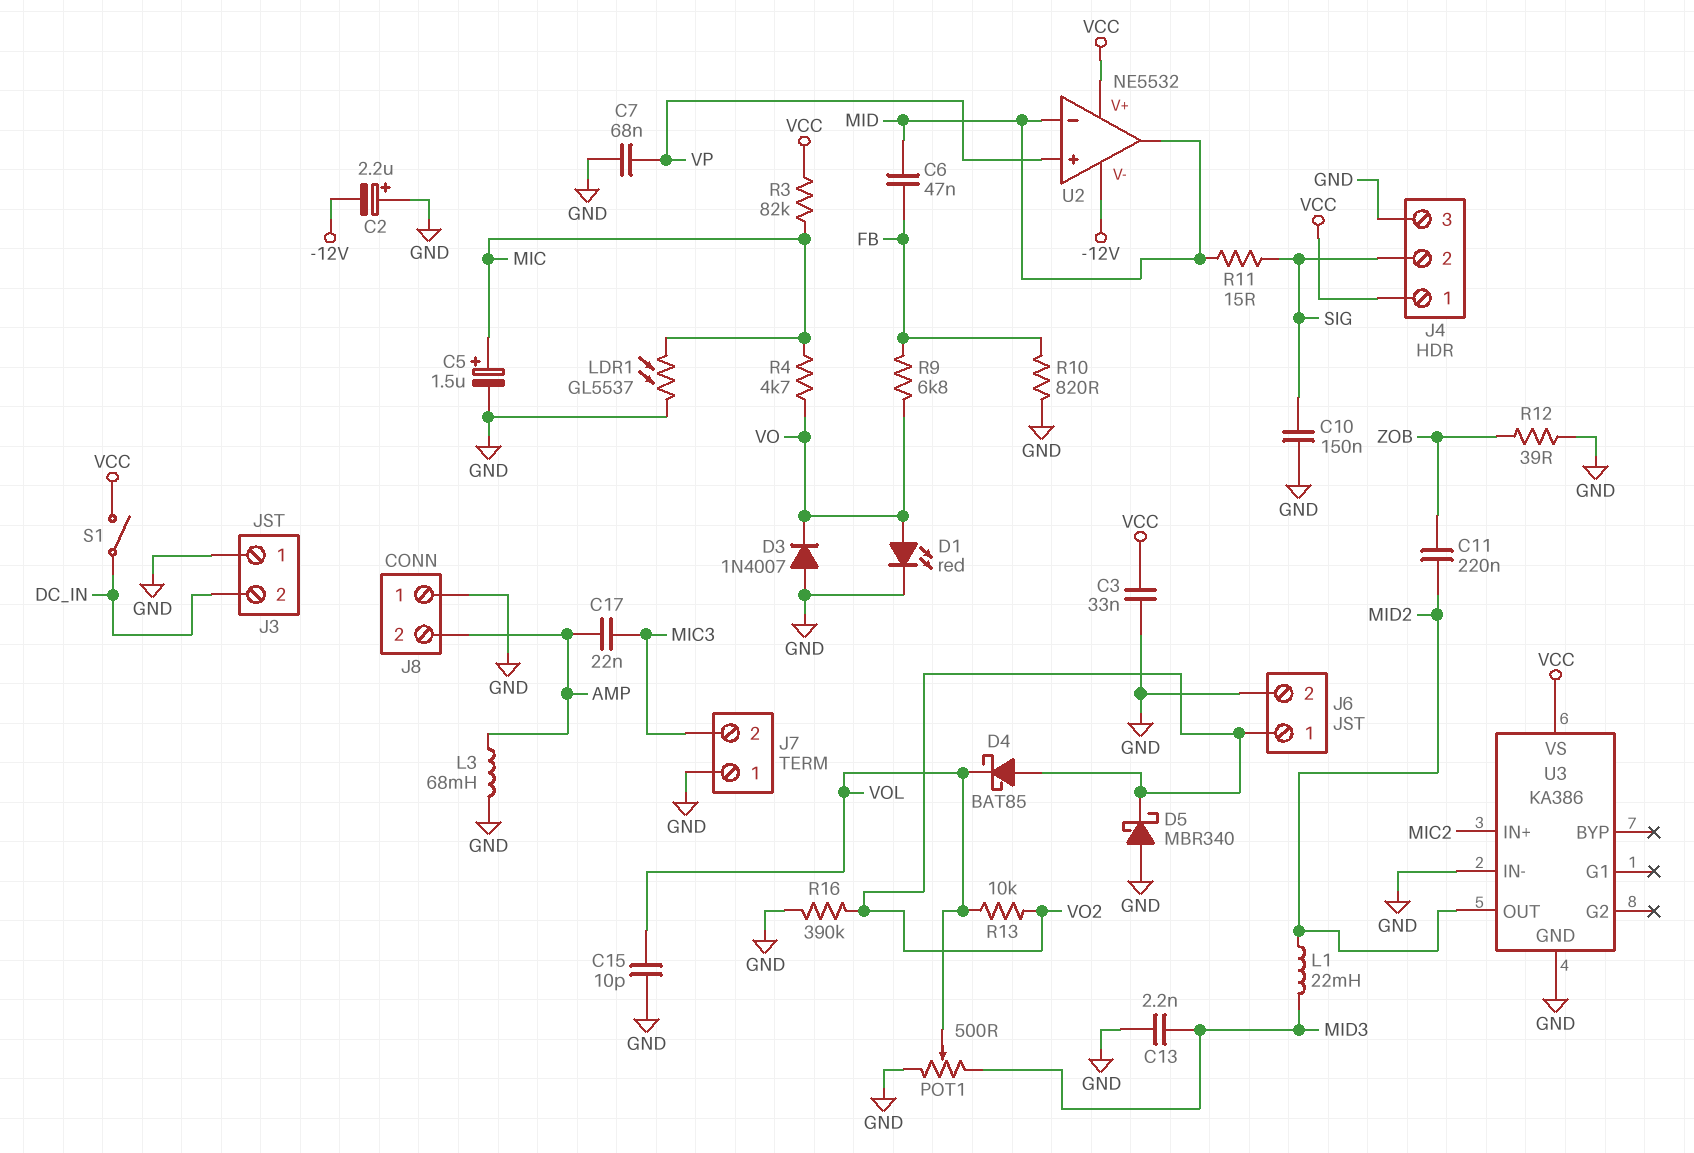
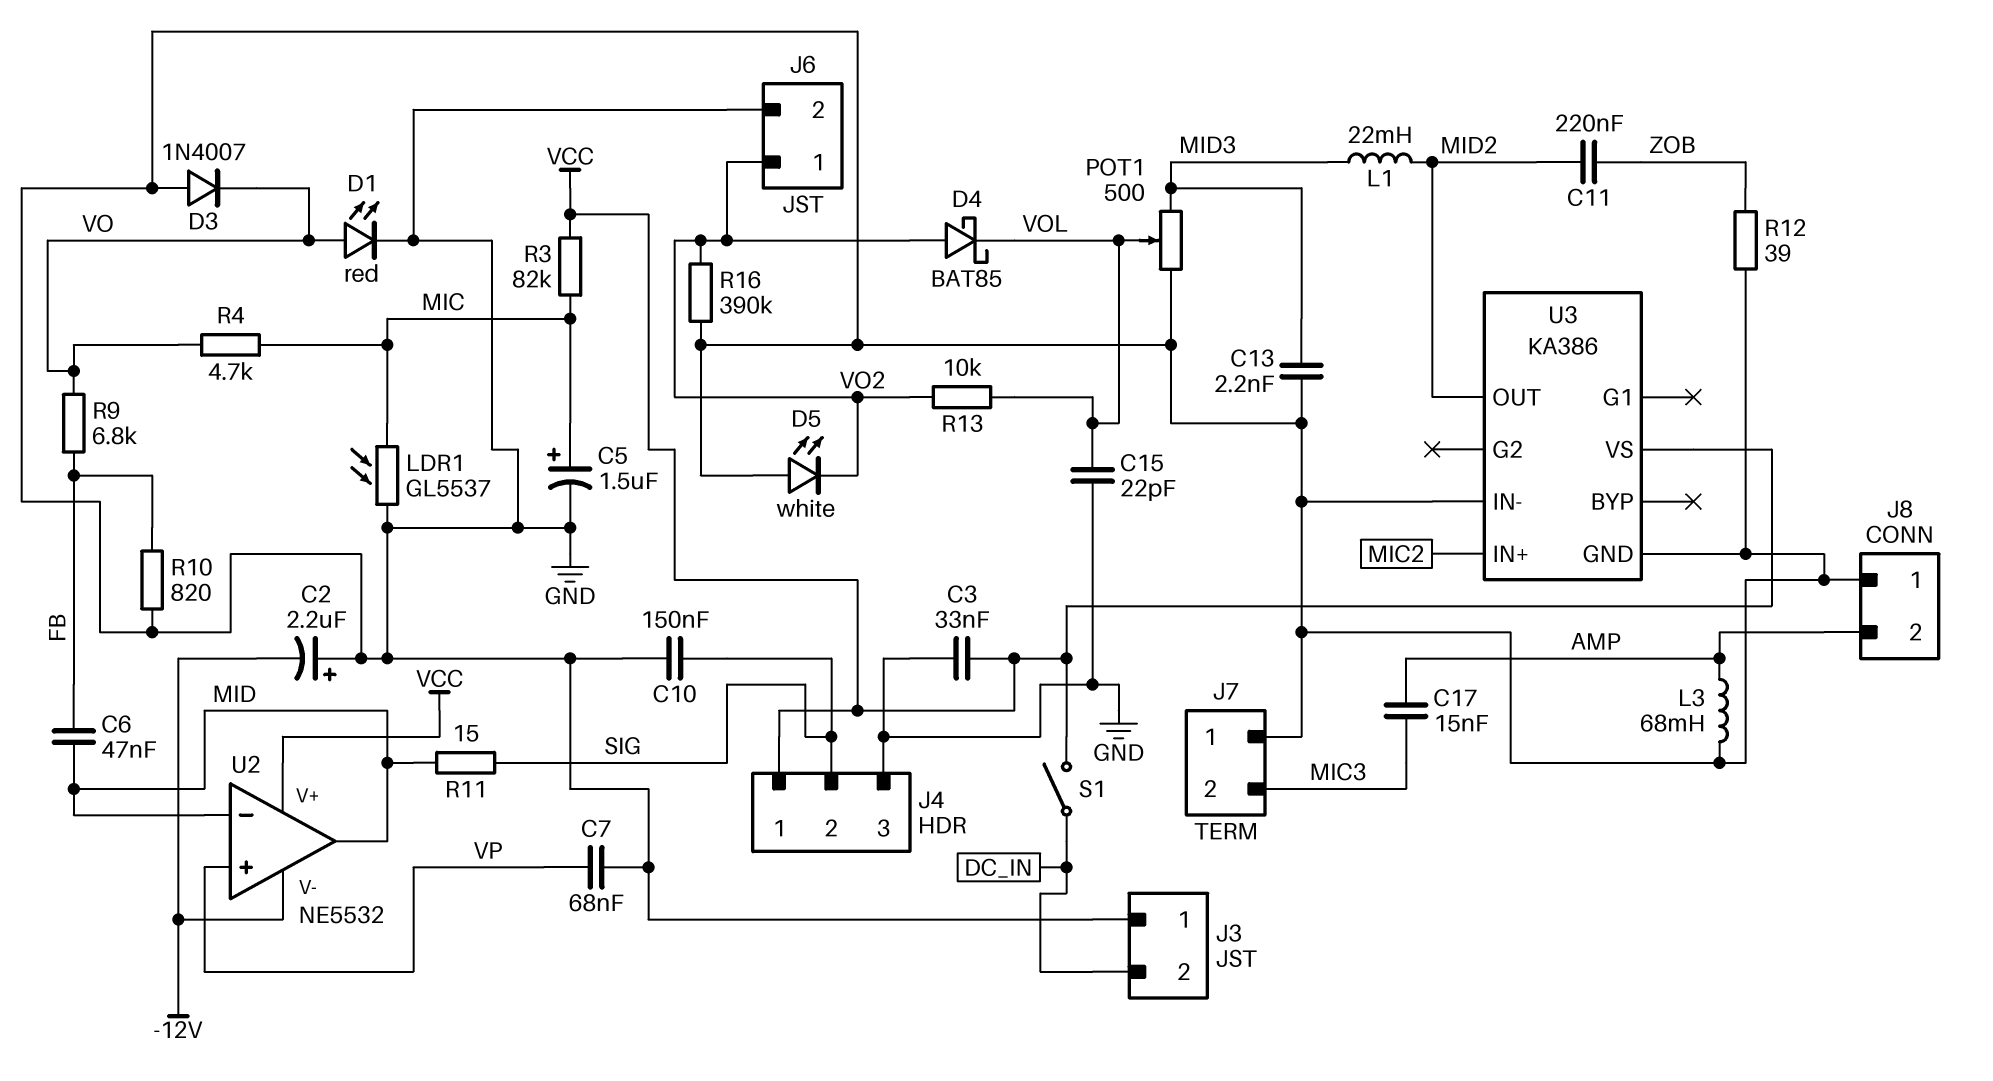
C15: 10pF (GND, VOL) -> 22pF (GND, VOL)
C17: 22nF (AMP, MIC3) -> 15nF (AMP, MIC3)
D5: schottky MBR340 (A GND, K VO2) -> LED white (A GND, K VO2)

